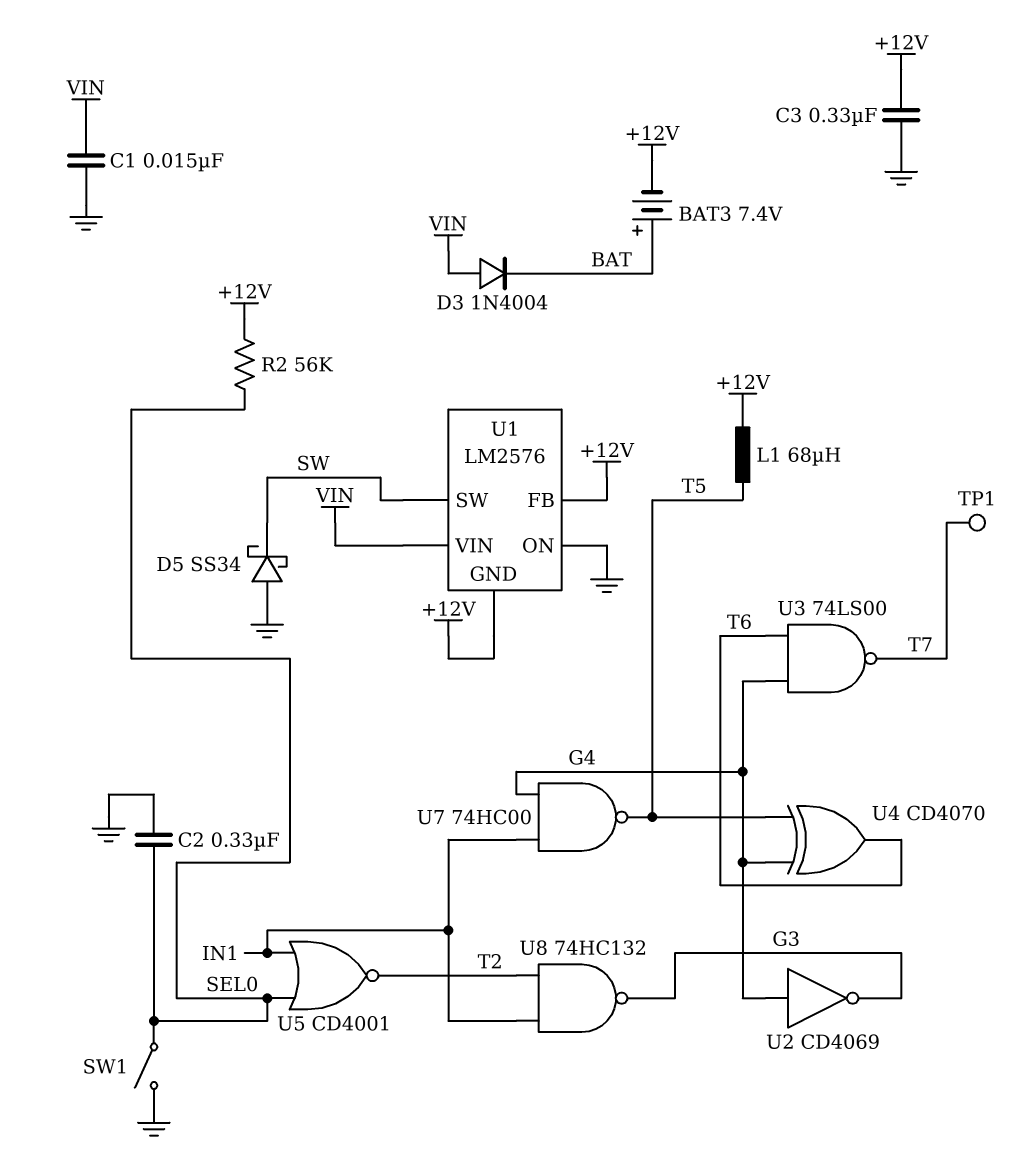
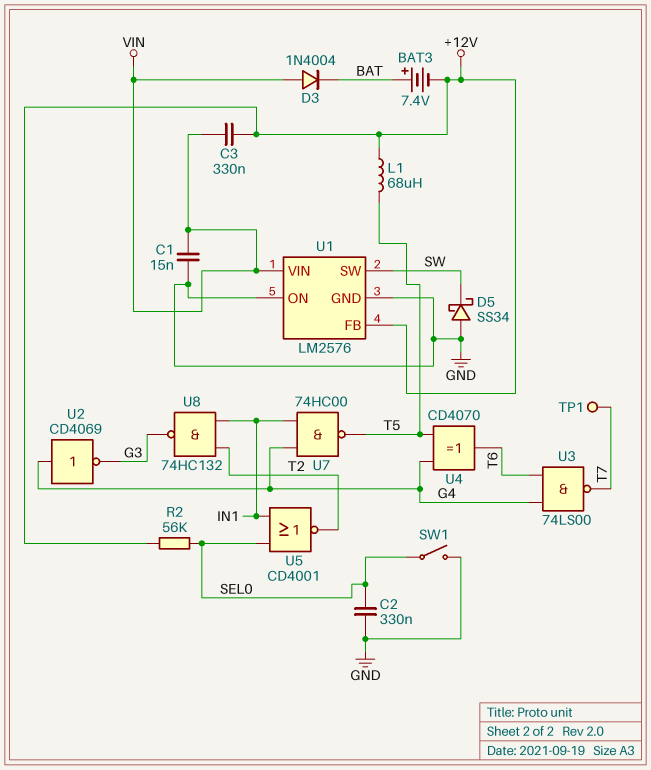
C3: 330nF (+12V, GND) -> 330nF (+12V, VIN)
U1 pin GND: +12V -> GND

